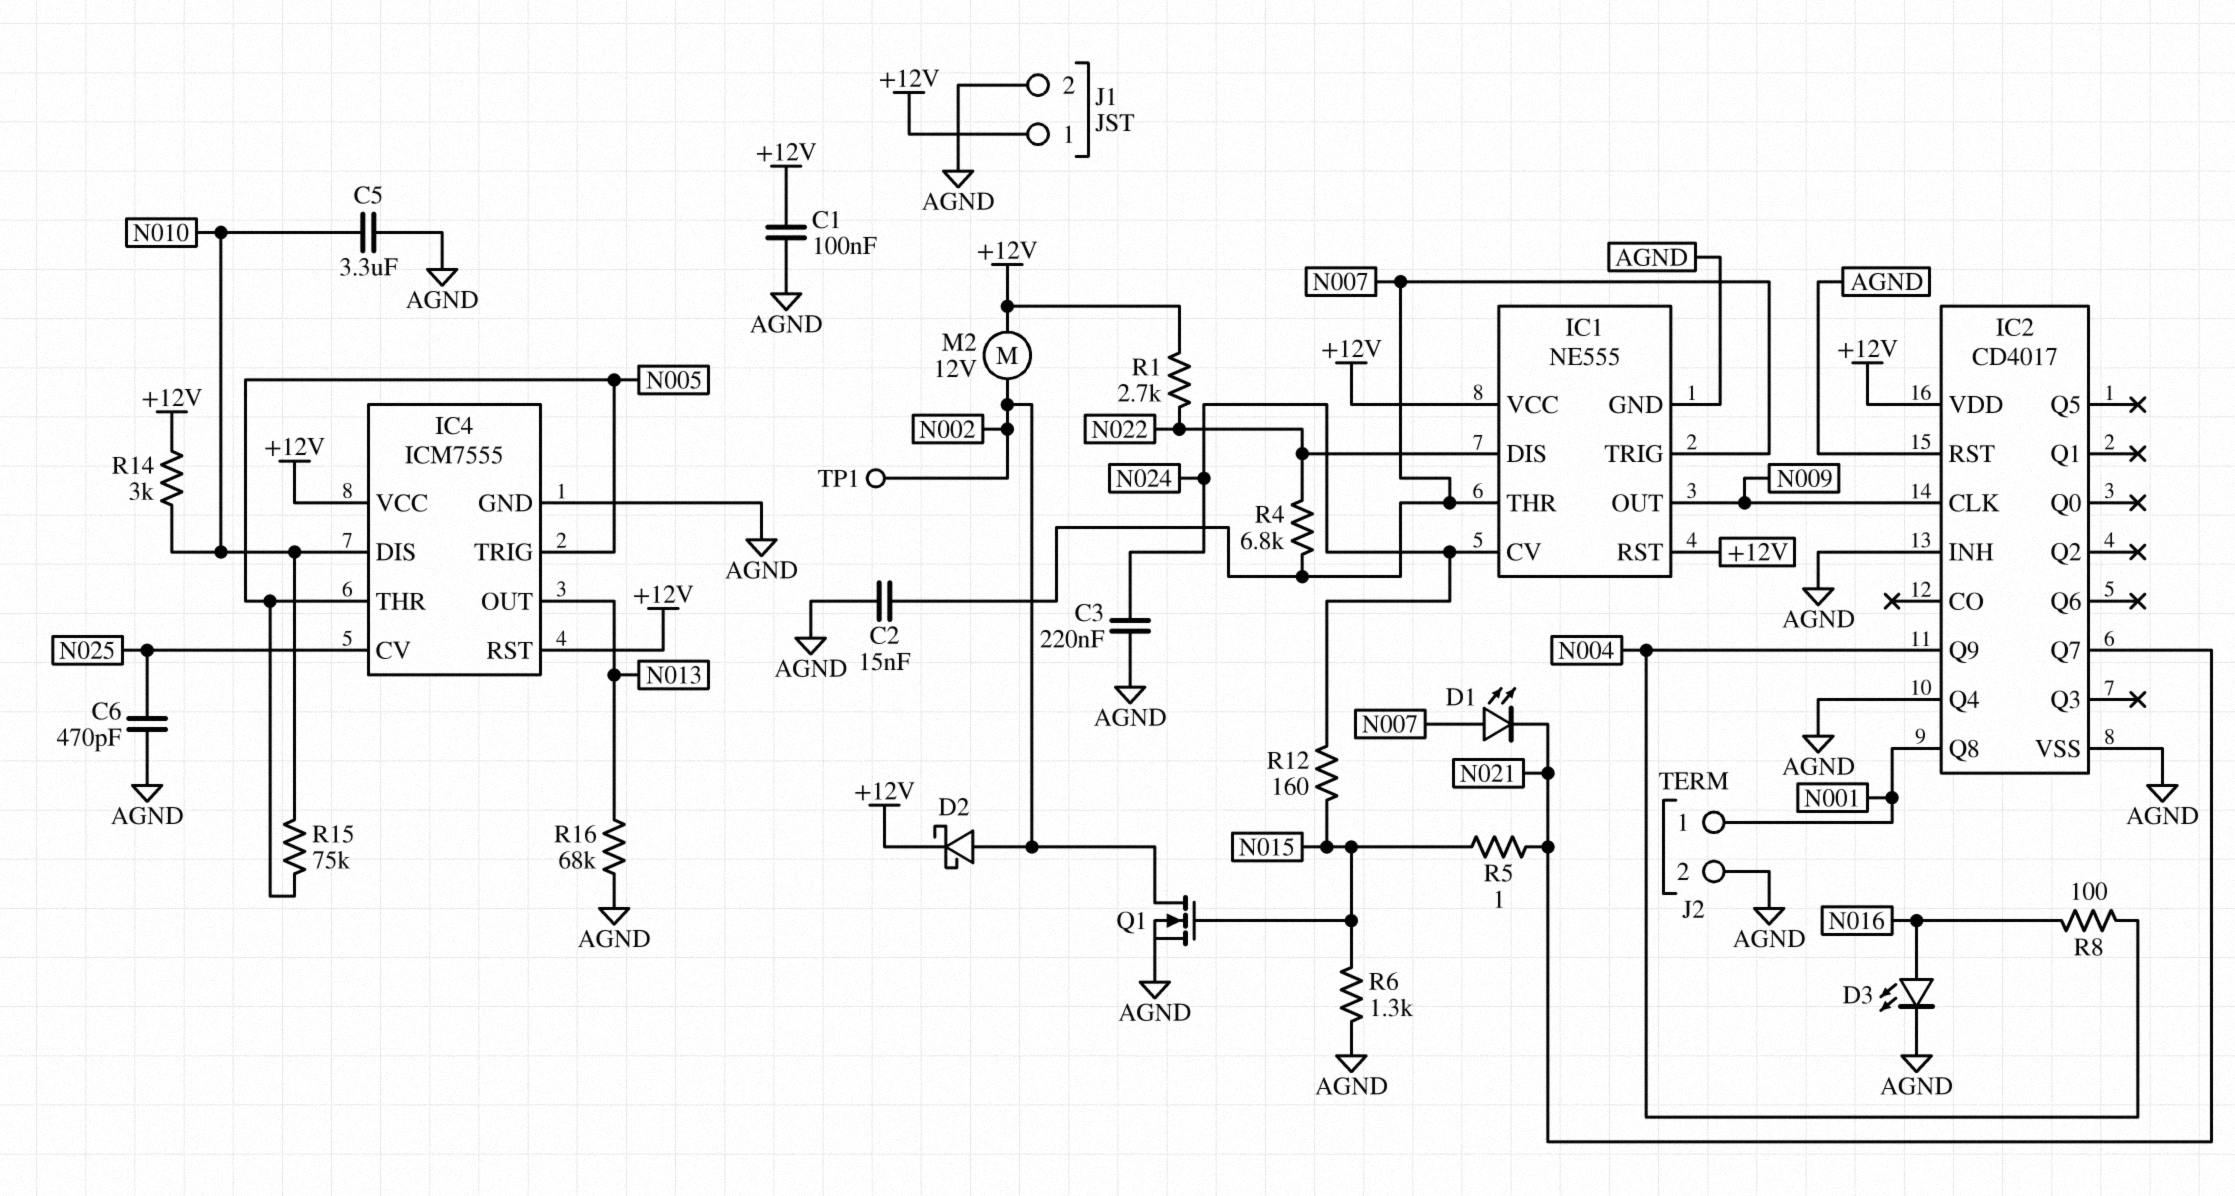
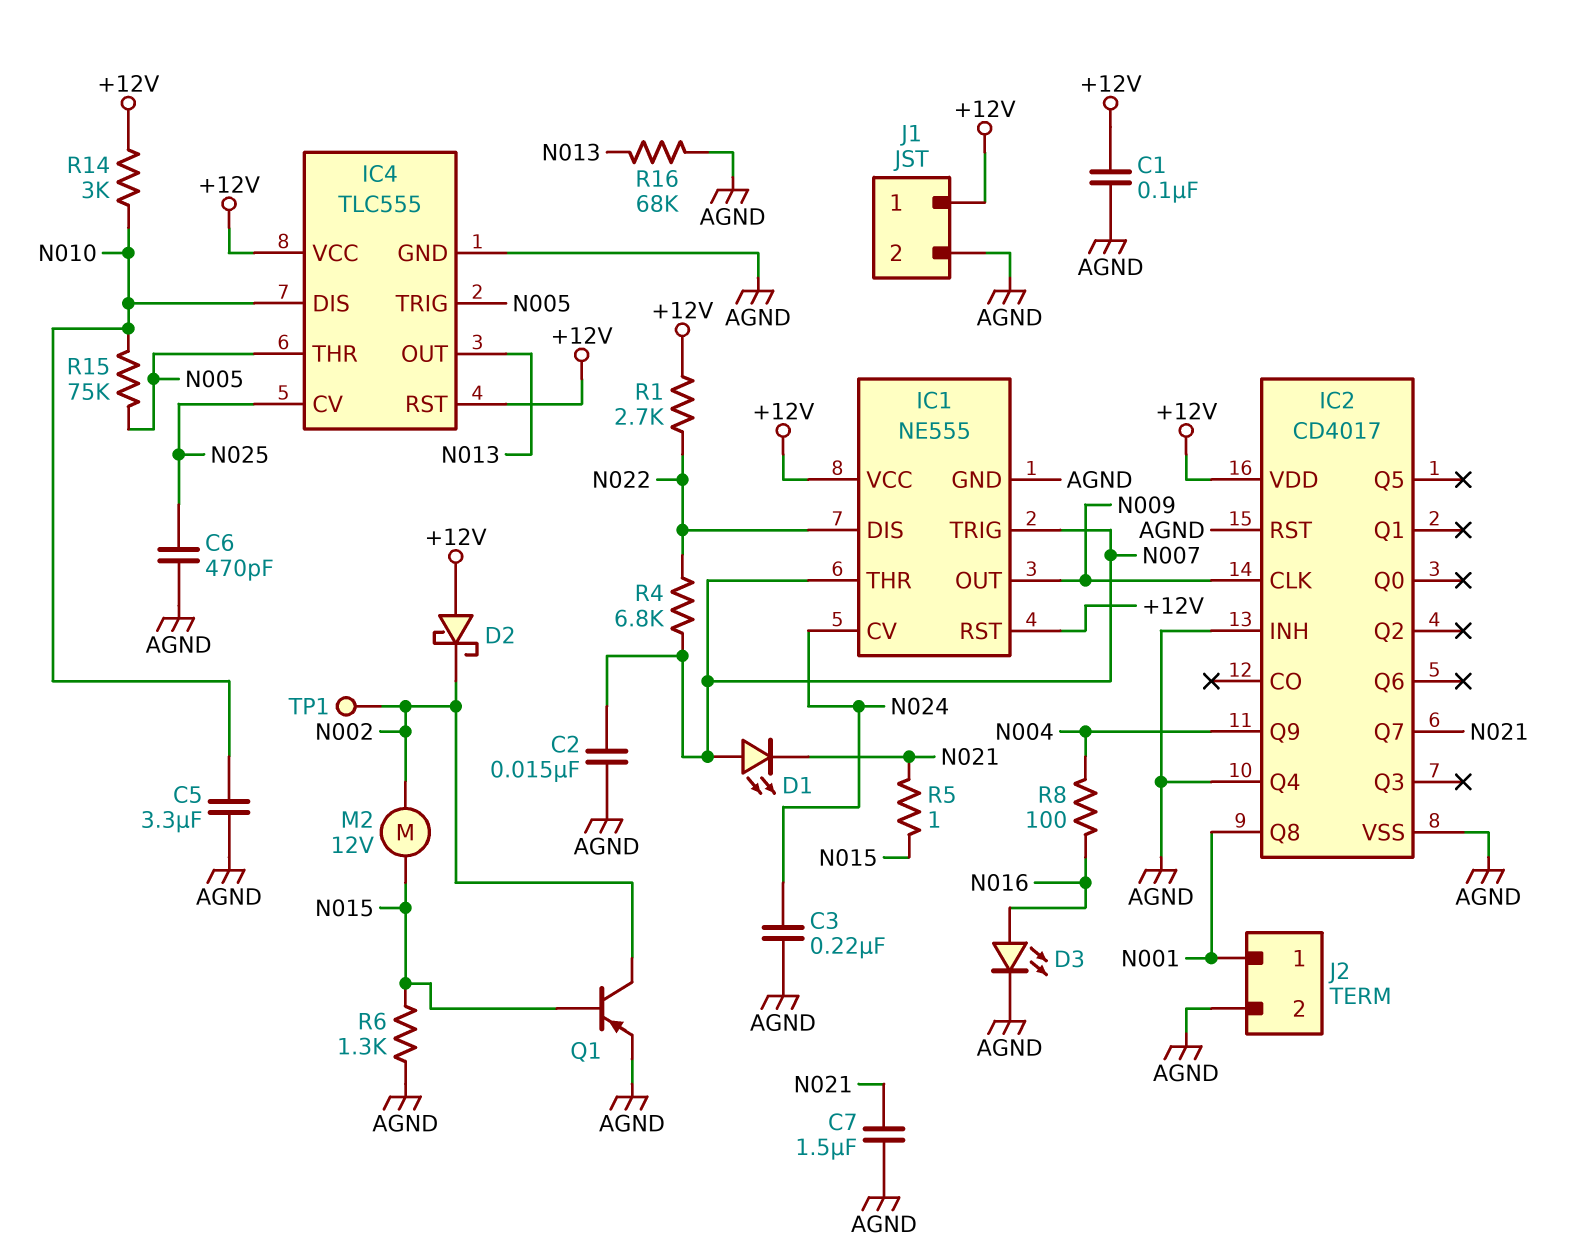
C7: none -> 1.5uF (AGND, N021)
D2: schottky (A N002, K +12V) -> schottky (A +12V, K N002)
IC4: ICM7555 -> TLC555
M2: motor 12V (+12V, N002) -> motor 12V (N002, N015)
Q1: NMOS (G N015, D N002, S AGND) -> PNP (B N015, C N002, E AGND)
R12: 160 (N015, N024) -> none

